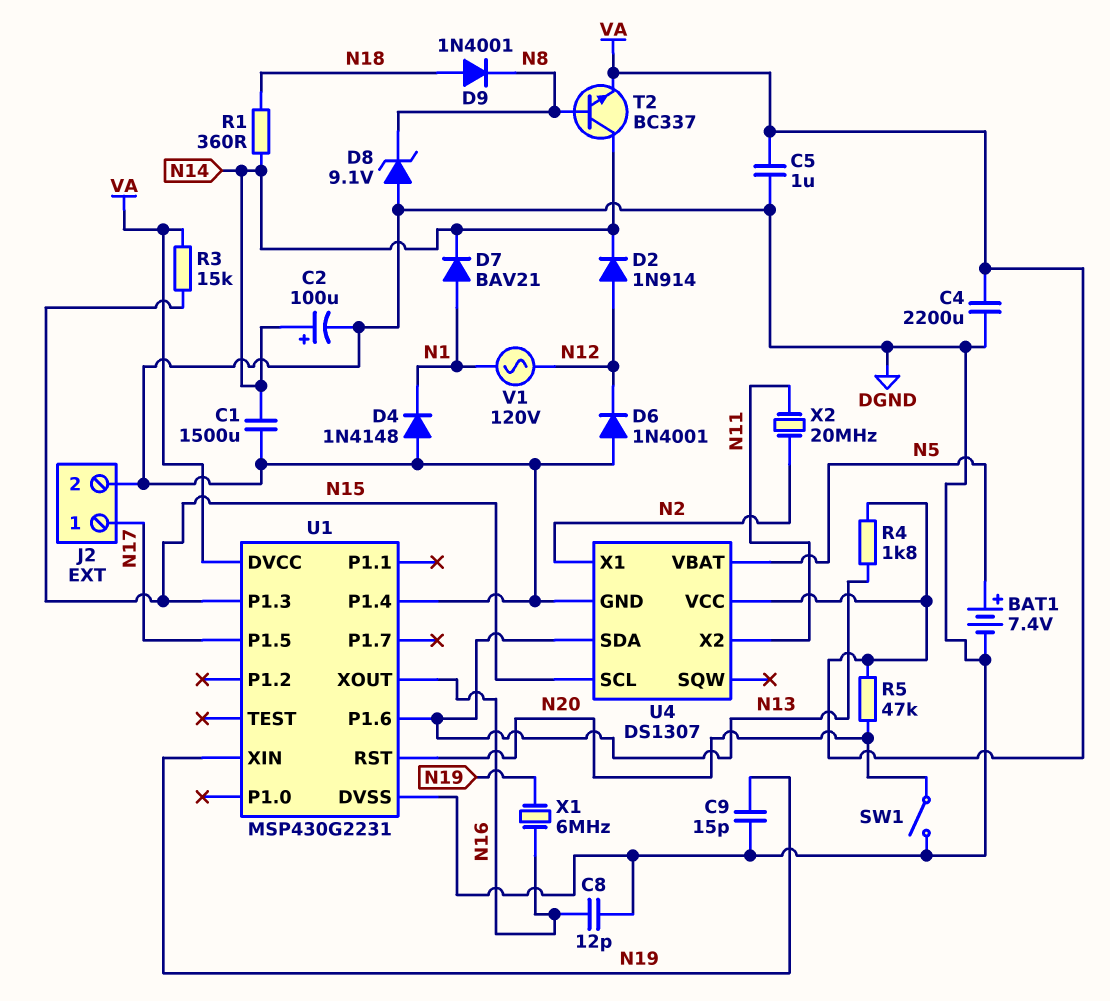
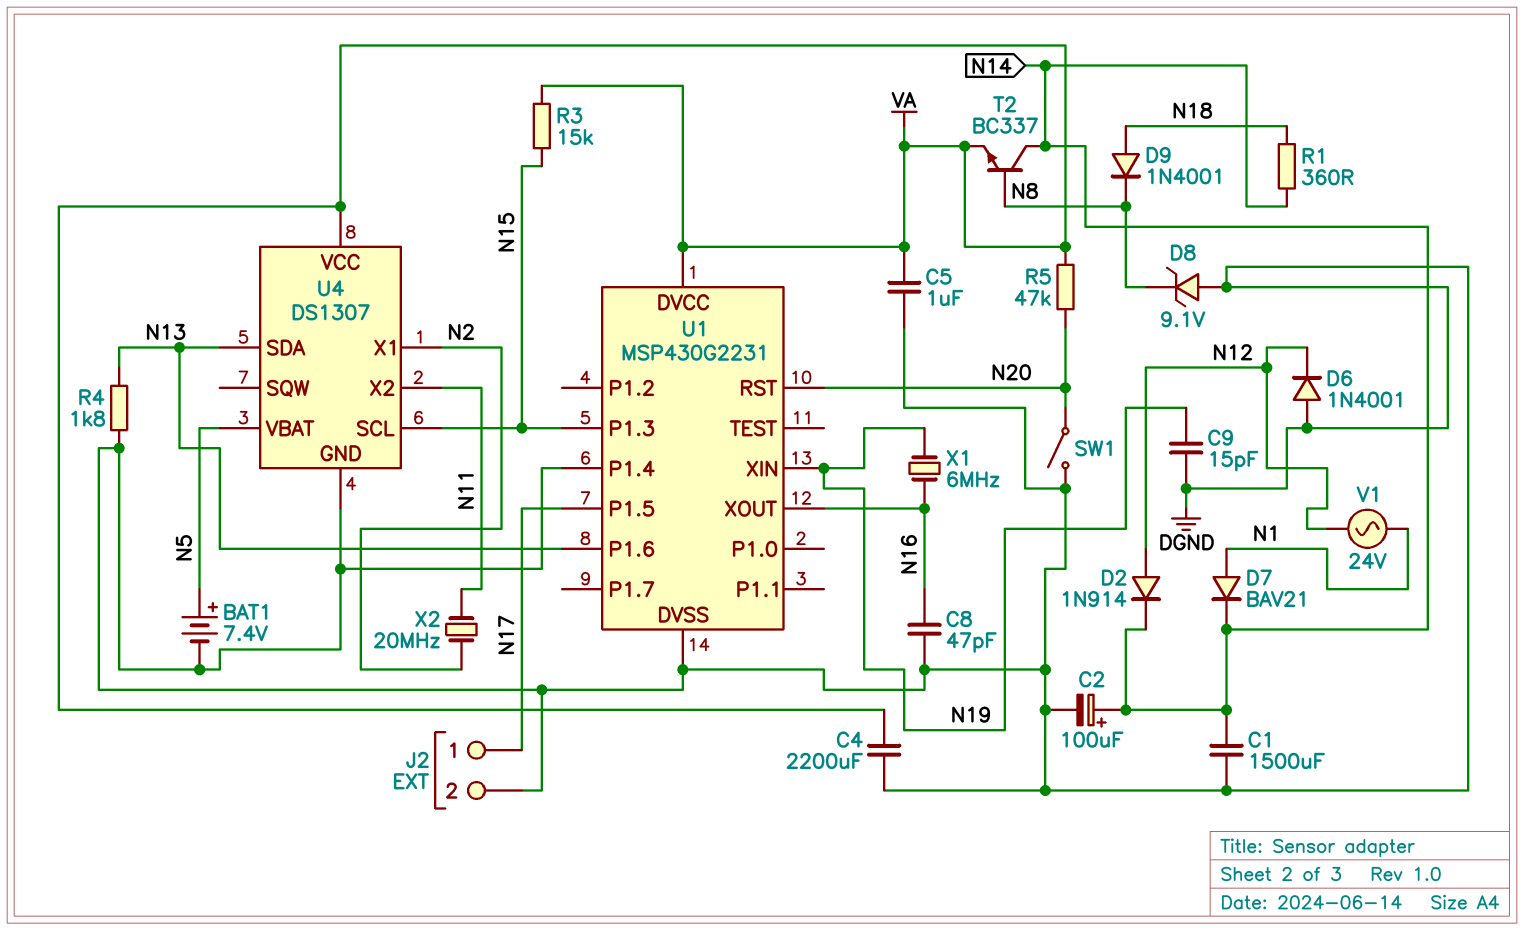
C8: 12pF (DGND, N16) -> 47pF (DGND, N16)
D4: diode 1N4148 (A DGND, K N1) -> none
R4: 1.8k (N13, VA) -> 1.8k (DGND, N13)
V1: AC 120V (N1, N12) -> AC 24V (N1, N12)

